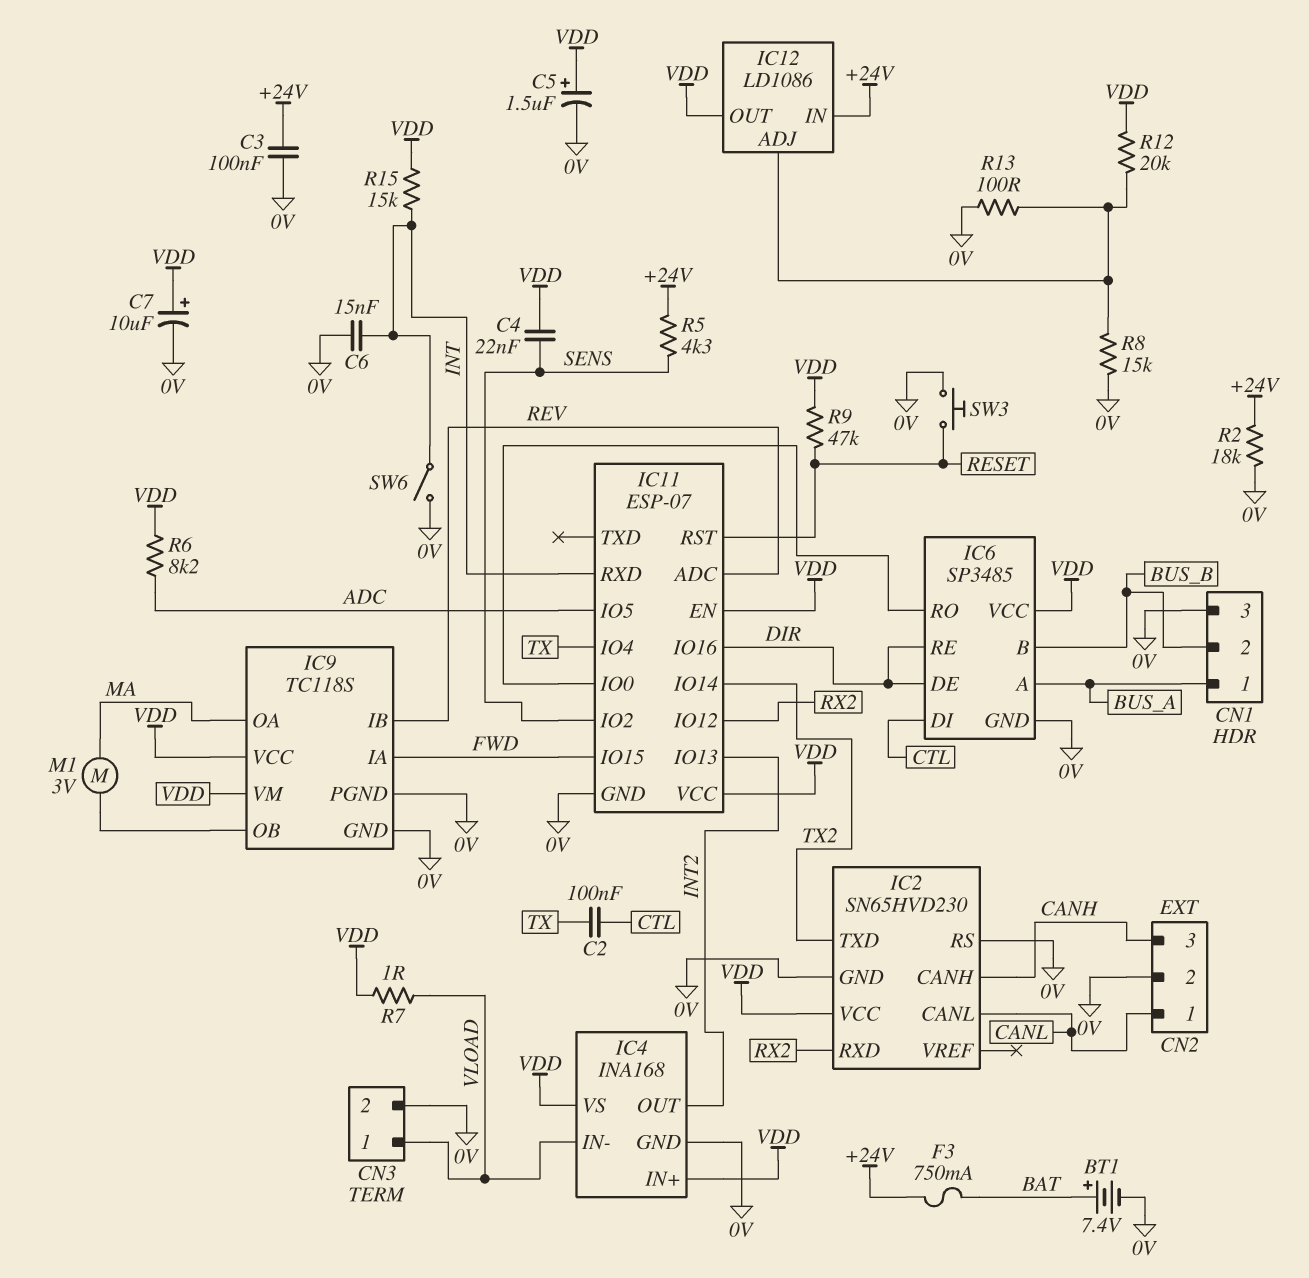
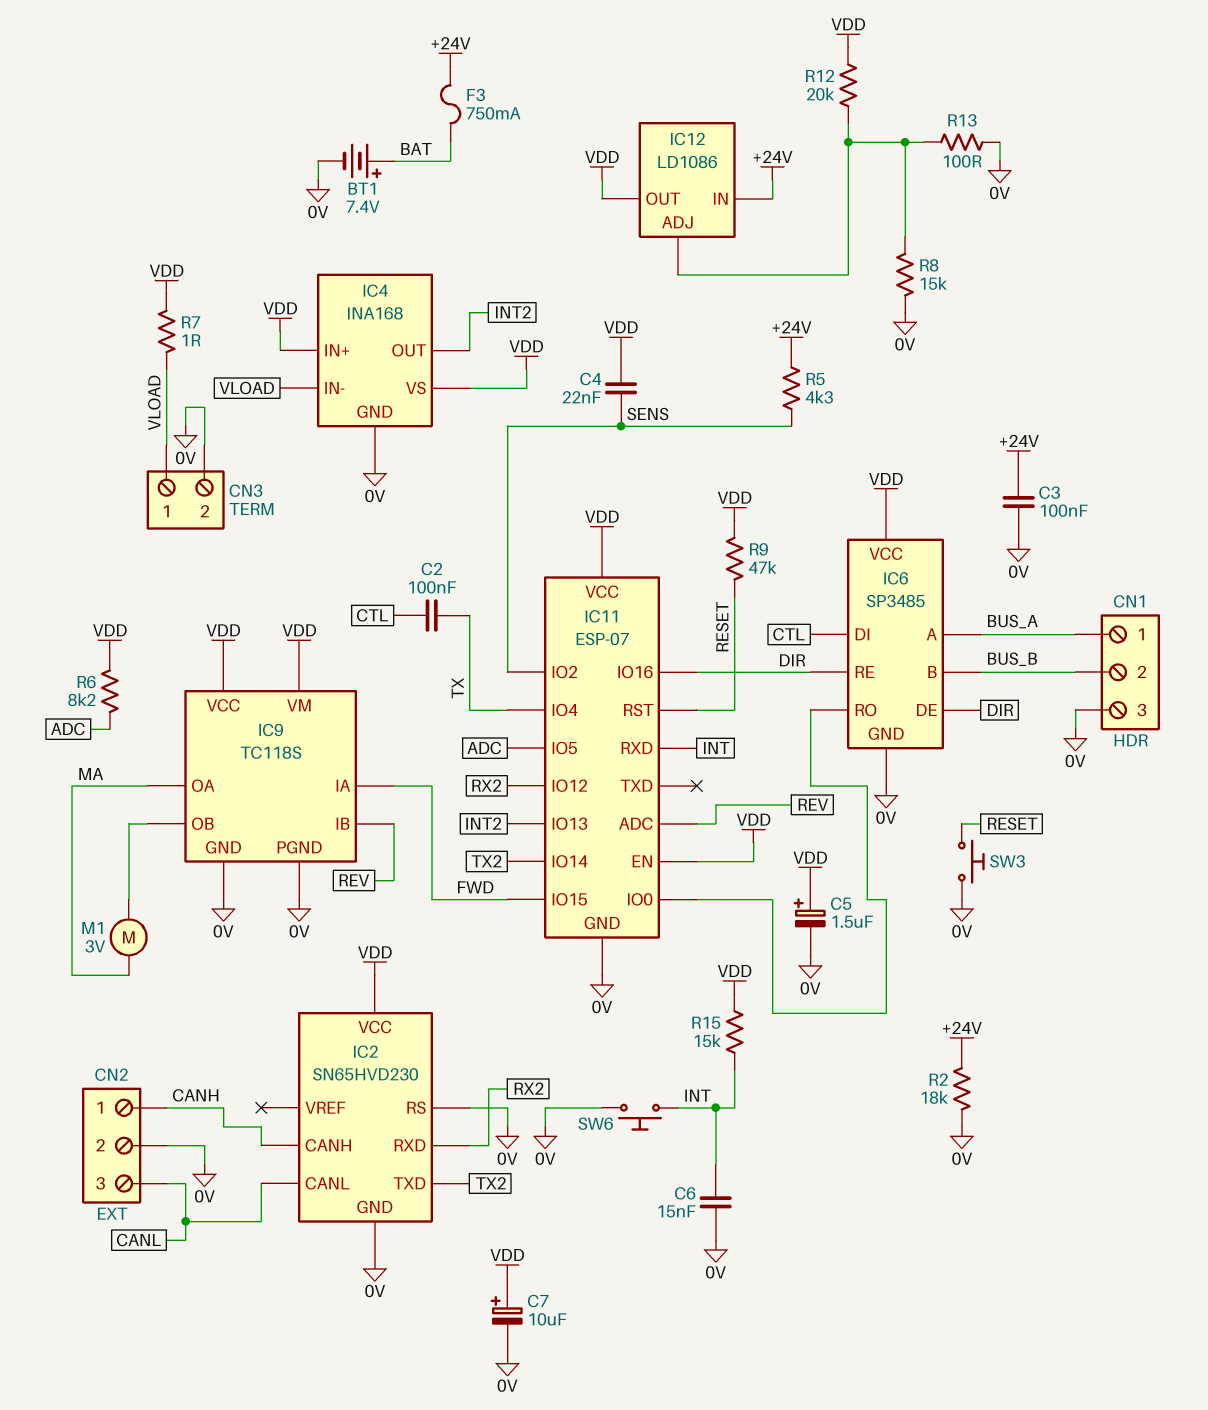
CN2 pin 1: CANL -> CANH
CN2 pin 3: CANH -> CANL
SW6: switch (0V, INT) -> button (0V, INT)

